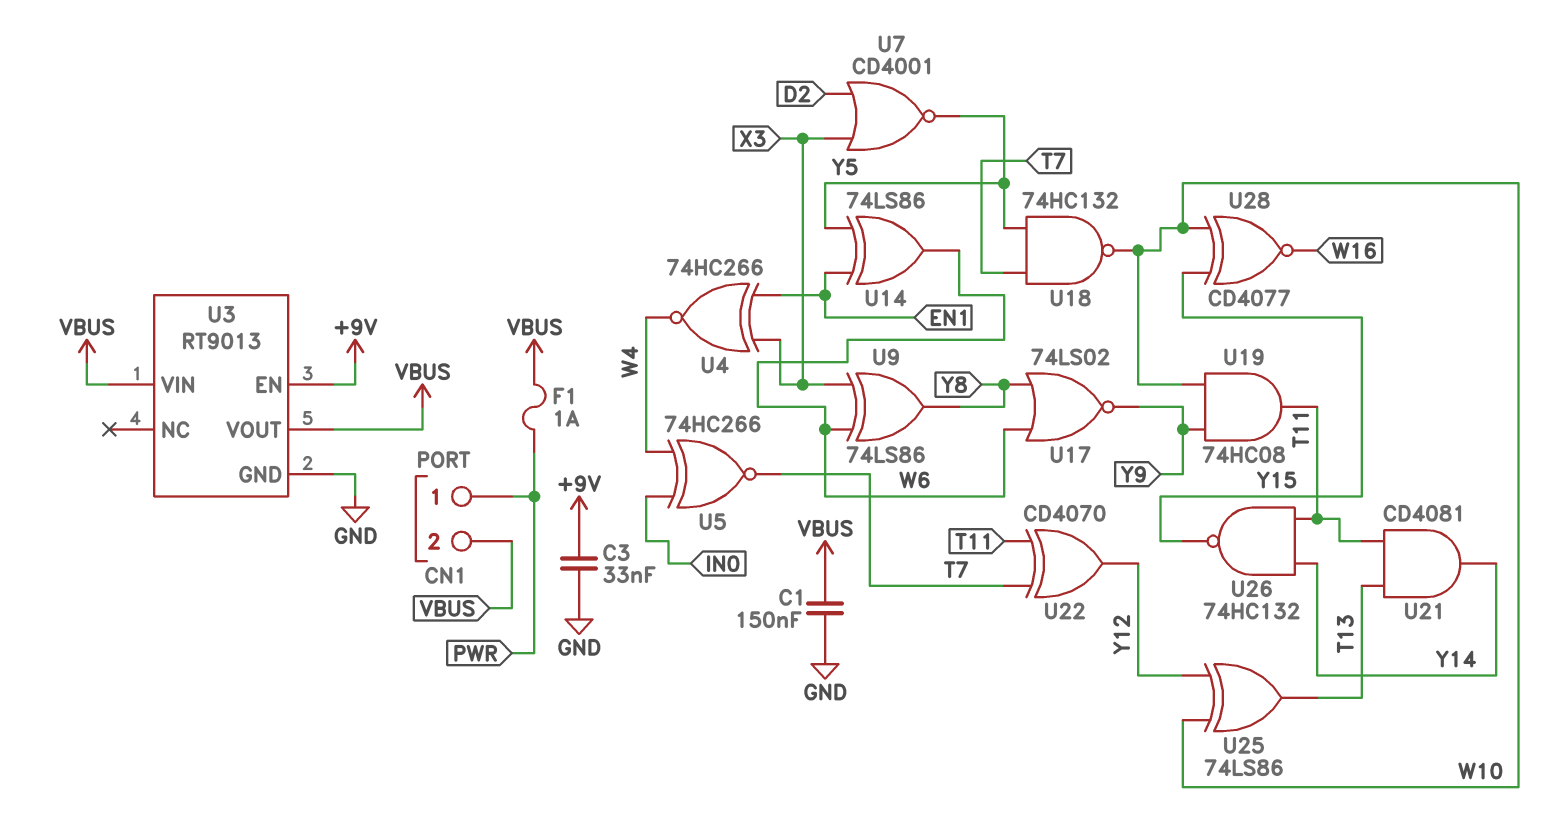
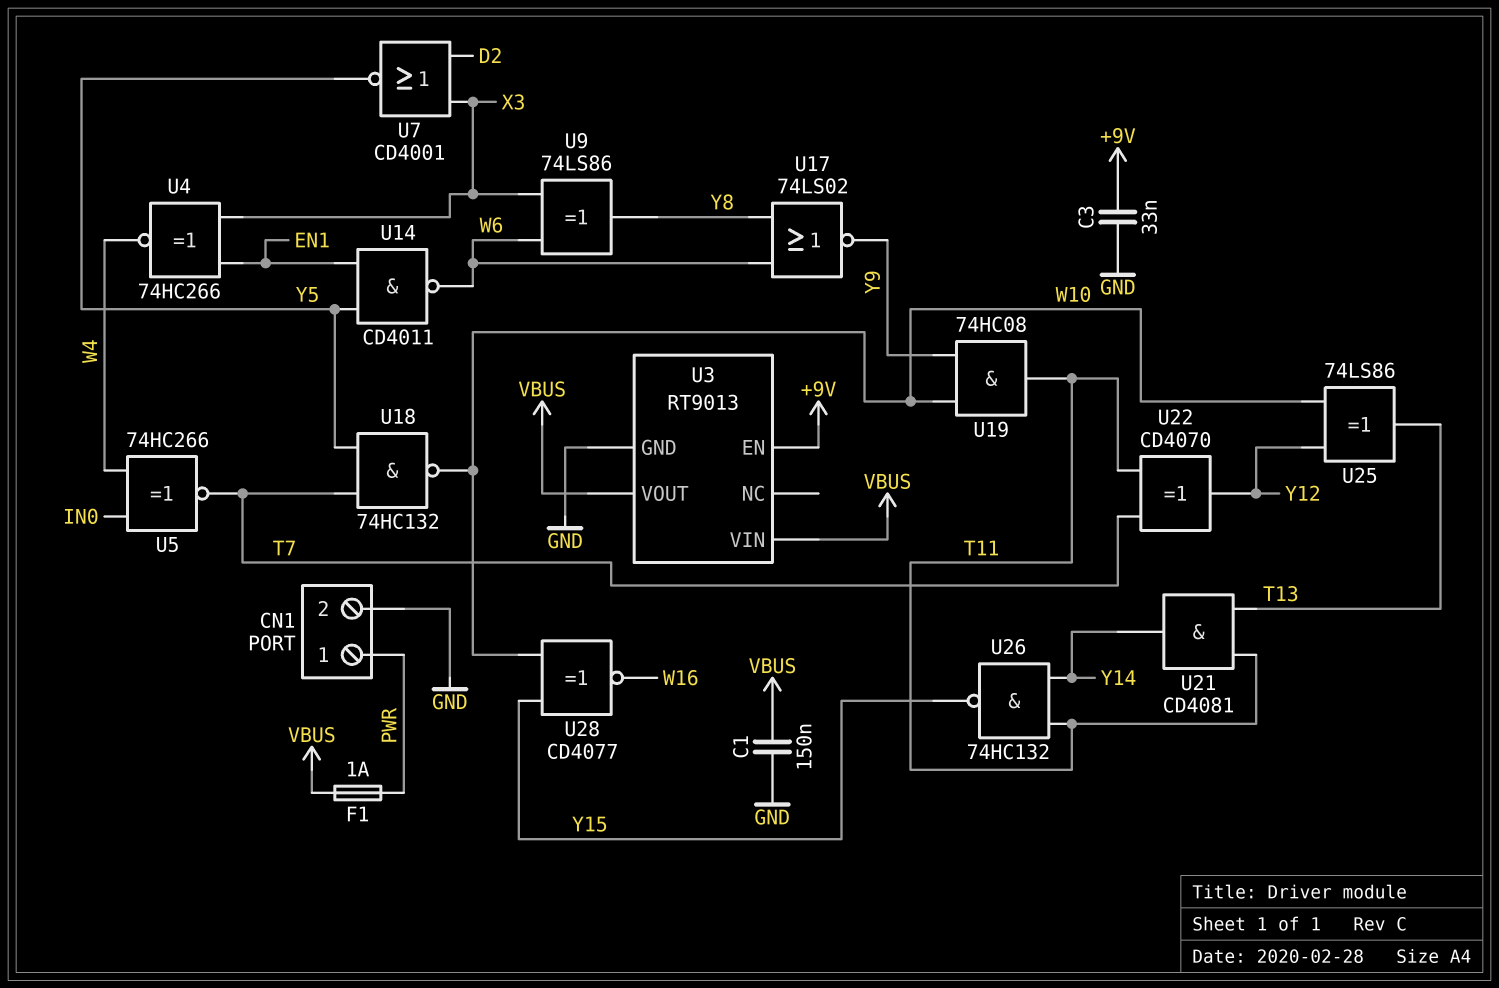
CN1 pin 2: VBUS -> GND
U14: XOR 74LS86 (in EN1, in Y5, out W6) -> NAND CD4011 (in EN1, in Y5, out W6)

